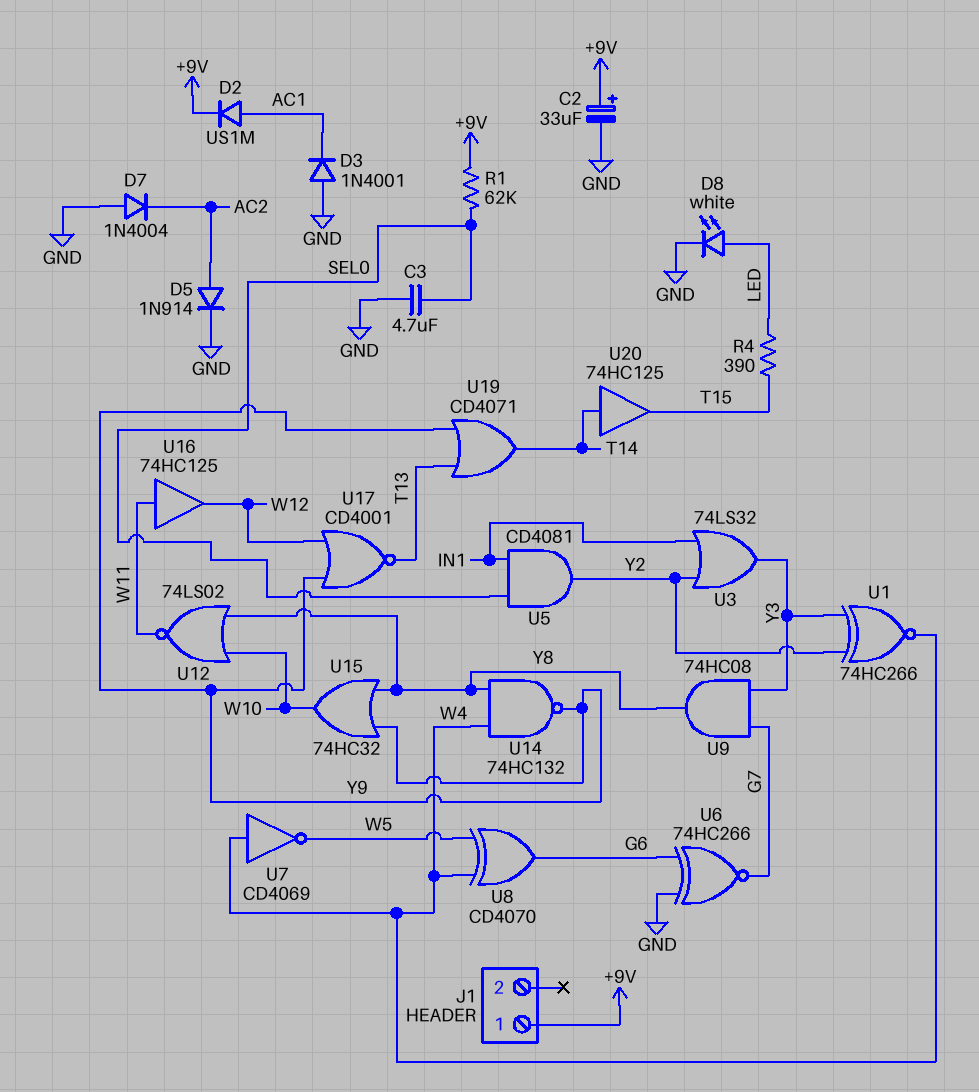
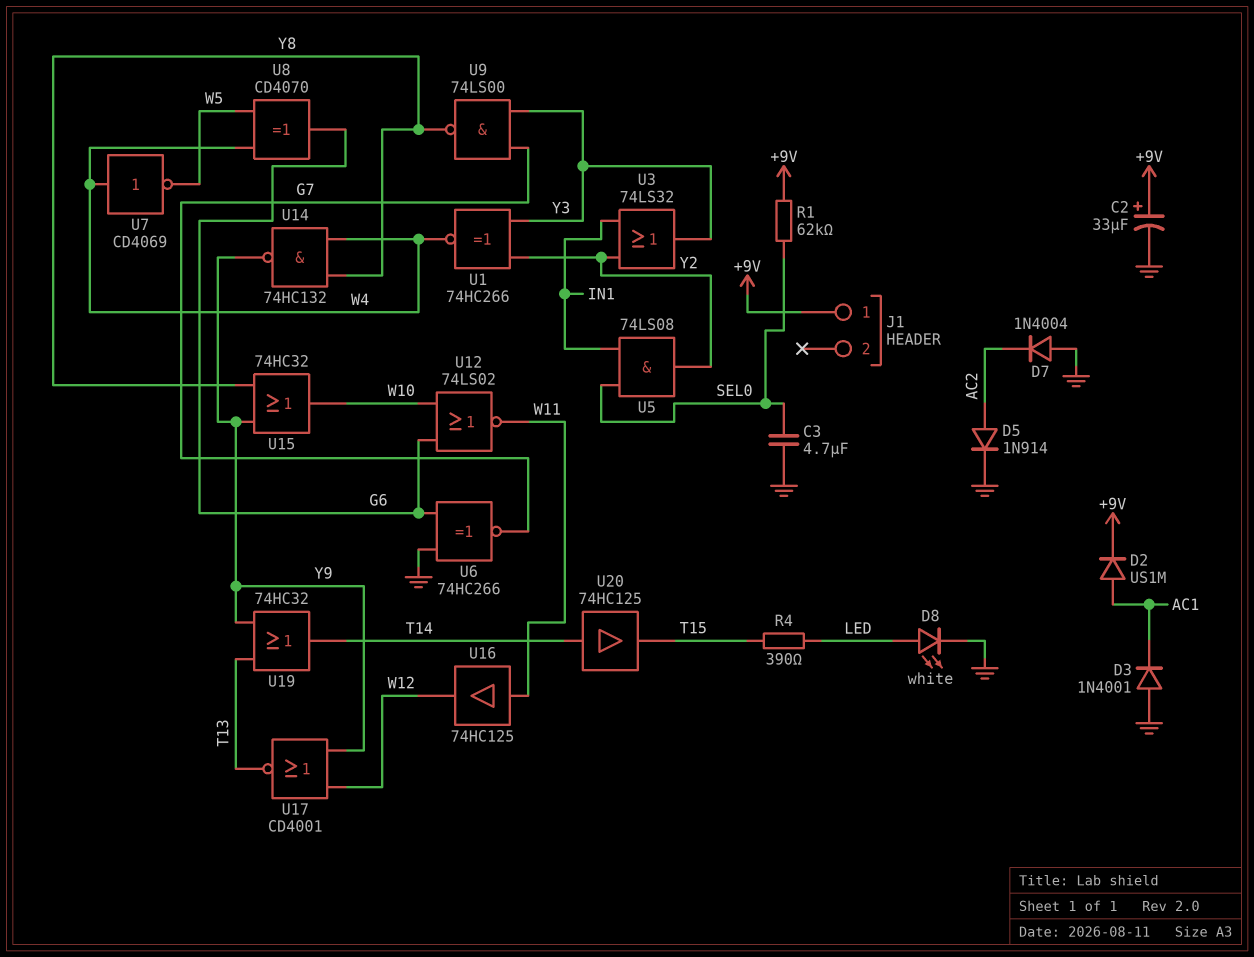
U5: AND CD4081 (in IN1, in SEL0, out Y2) -> AND 74LS08 (in IN1, in SEL0, out Y2)
U9: AND 74HC08 (in G7, in Y3, out Y8) -> NAND 74LS00 (in G7, in Y3, out Y8)
U12: NOR 74LS02 (in W10, in Y8, out W11) -> NOR 74LS02 (in G6, in W10, out W11)
U19: OR CD4071 (in T13, in Y9, out T14) -> OR 74HC32 (in T13, in Y9, out T14)

